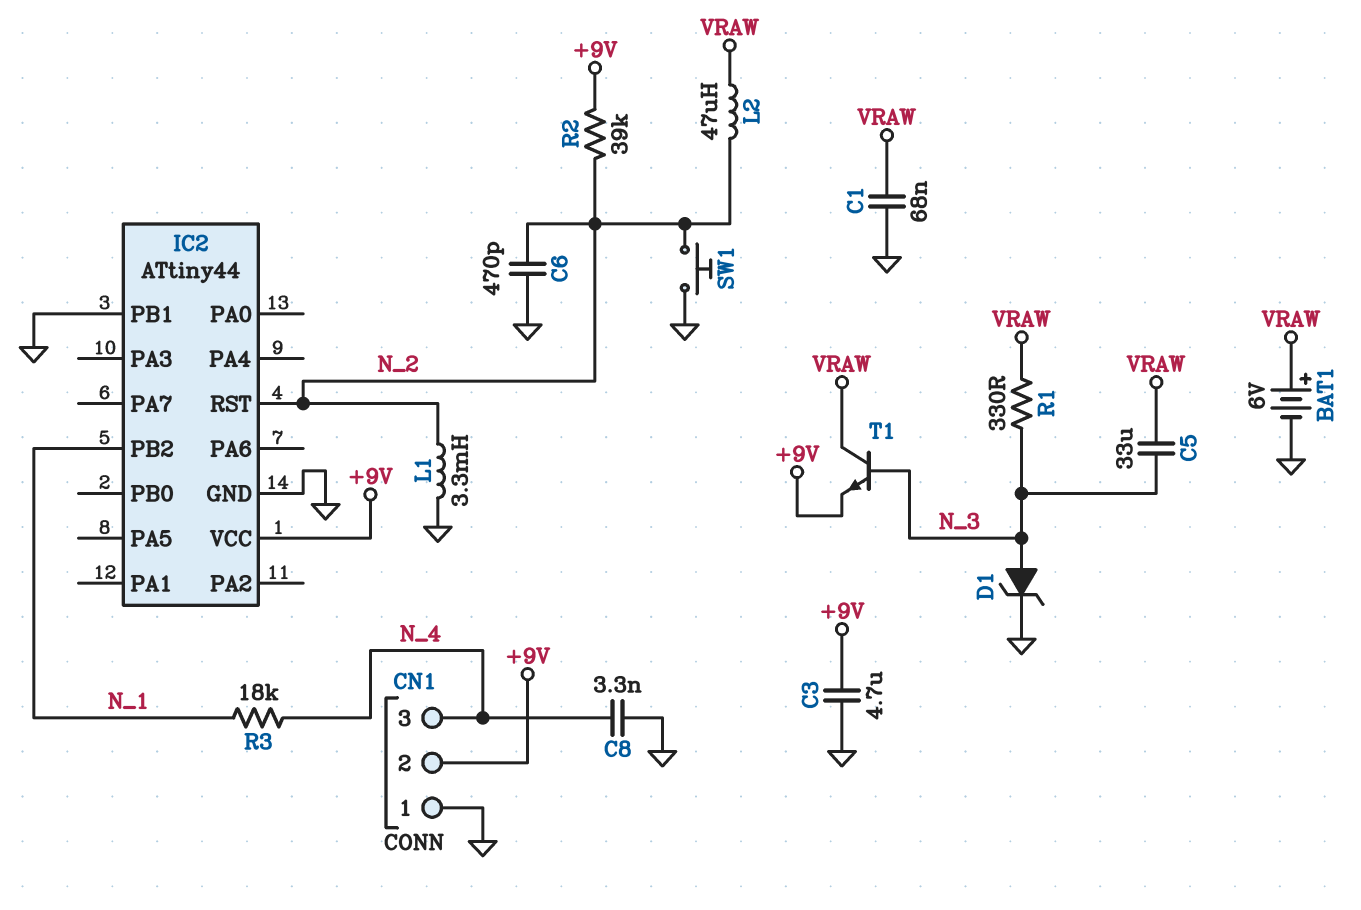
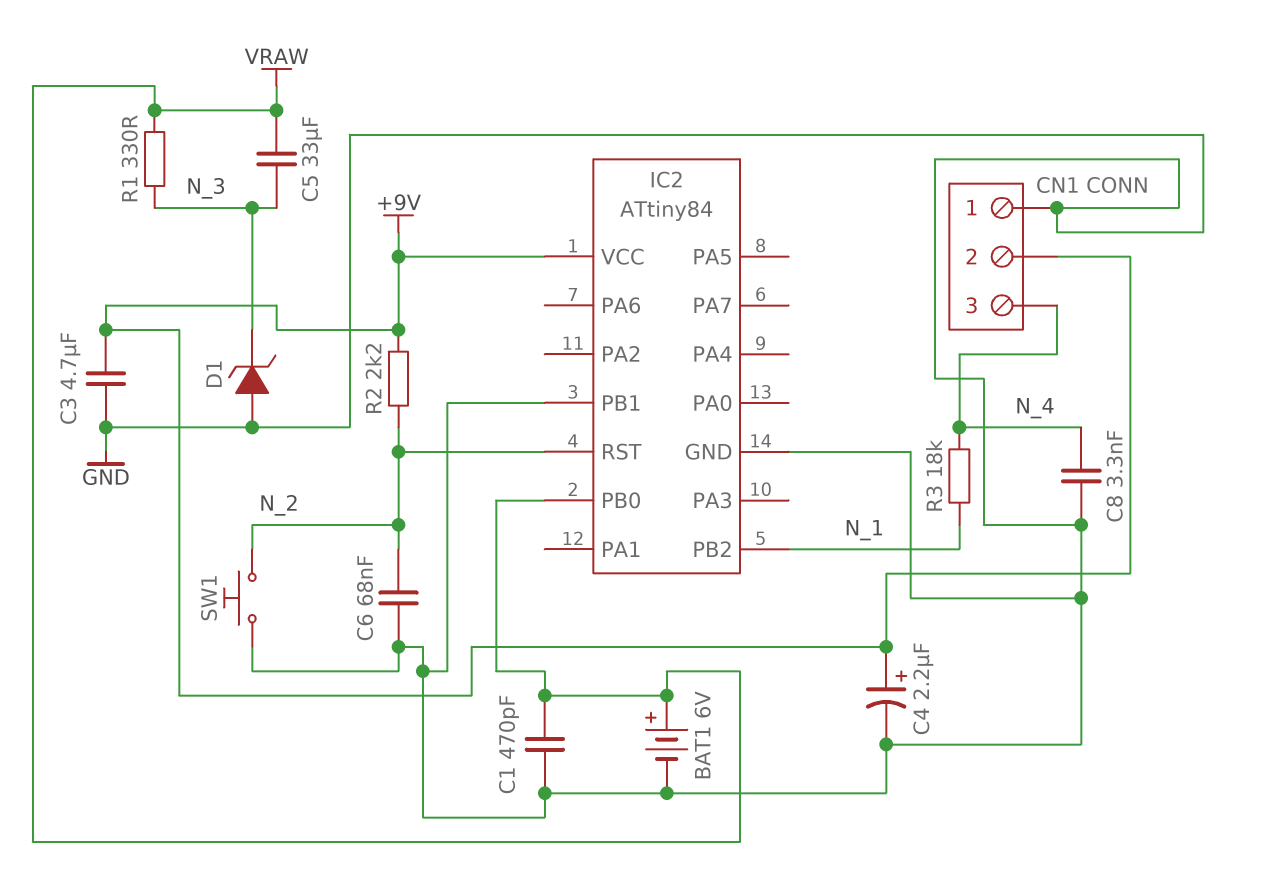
C1: 68nF (GND, VRAW) -> 470pF (GND, VRAW)
C4: none -> 2.2uF (plus +9V, minus GND)
C6: 470pF (GND, N_2) -> 68nF (GND, N_2)
D1: zener (A N_3, K GND) -> zener (A GND, K N_3)
IC2: ATtiny44 -> ATtiny84
IC2 pin PB0: none -> VRAW
L1: 3.3mH (GND, N_2) -> none
L2: 47uH (N_2, VRAW) -> none
R2: 39k (+9V, N_2) -> 2.2k (+9V, N_2)
T1: NPN (B N_3, C VRAW, E +9V) -> none

